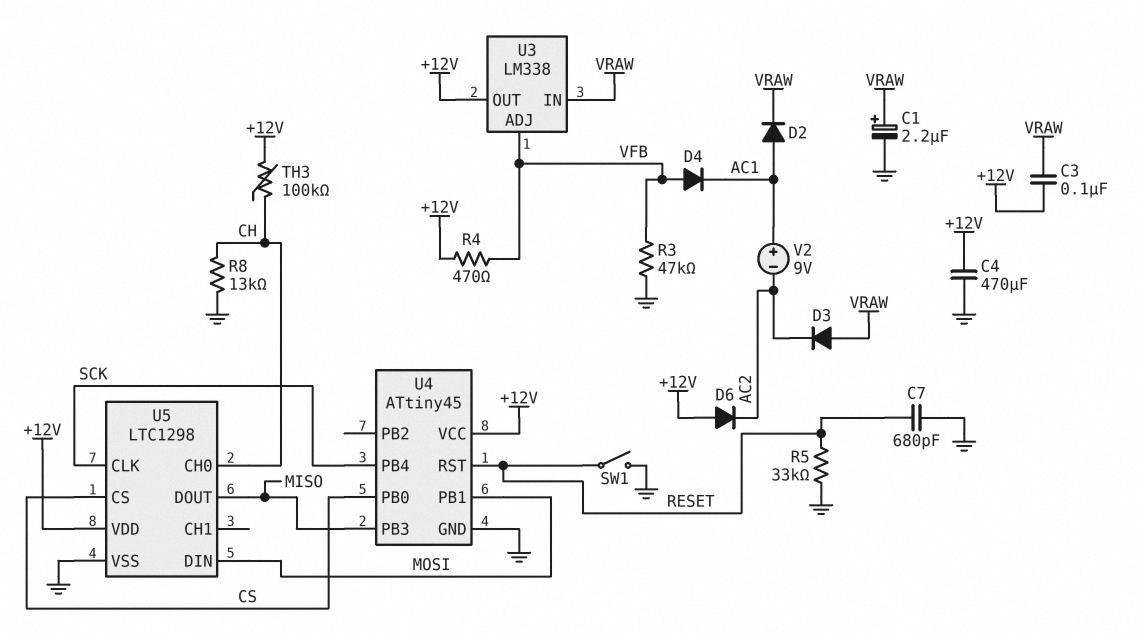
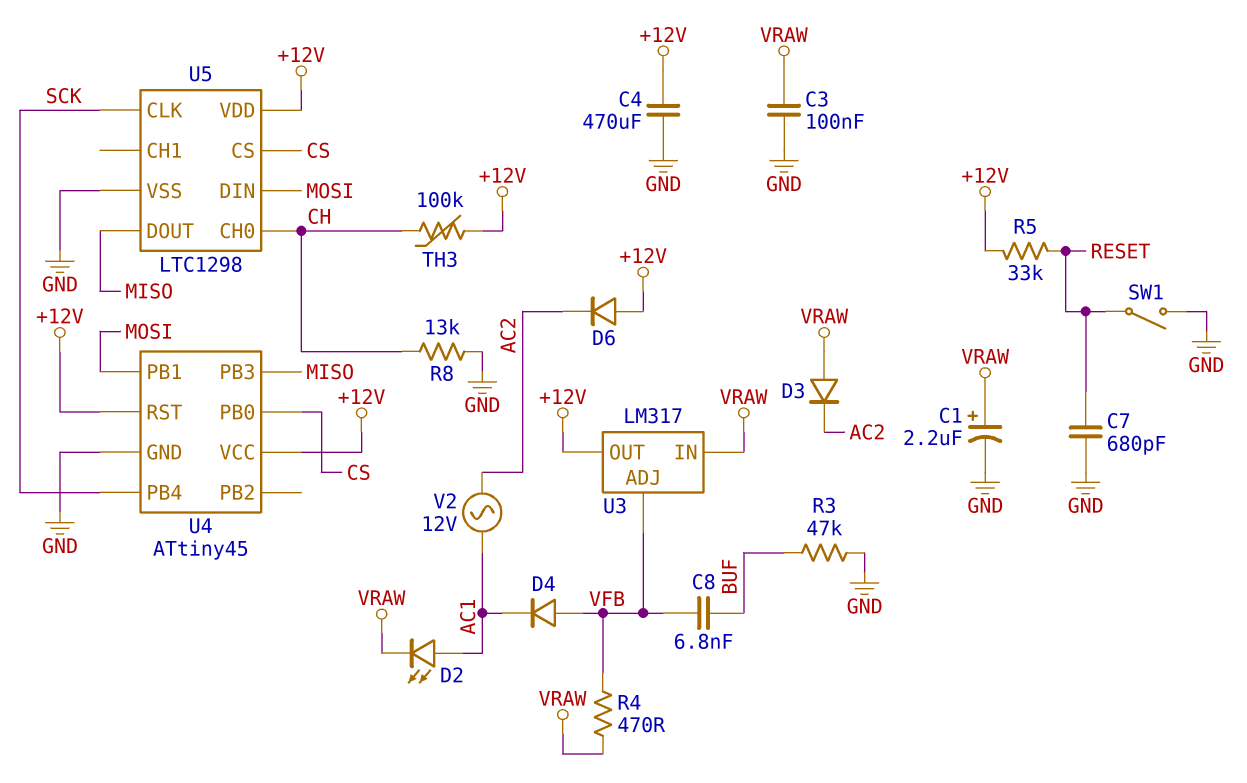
C3: 100nF (+12V, VRAW) -> 100nF (GND, VRAW)
C8: none -> 6.8nF (BUF, VFB)
D2: diode (A AC1, K VRAW) -> LED (A AC1, K VRAW)
R3: 47k (GND, VFB) -> 47k (BUF, GND)
R4: 470 (+12V, VFB) -> 470 (VFB, VRAW)
R5: 33k (GND, RESET) -> 33k (+12V, RESET)
U3: LM338 -> LM317
U4 pin RST: RESET -> +12V
V2: 9V (plus AC1, minus AC2) -> AC 12V (AC1, AC2)

